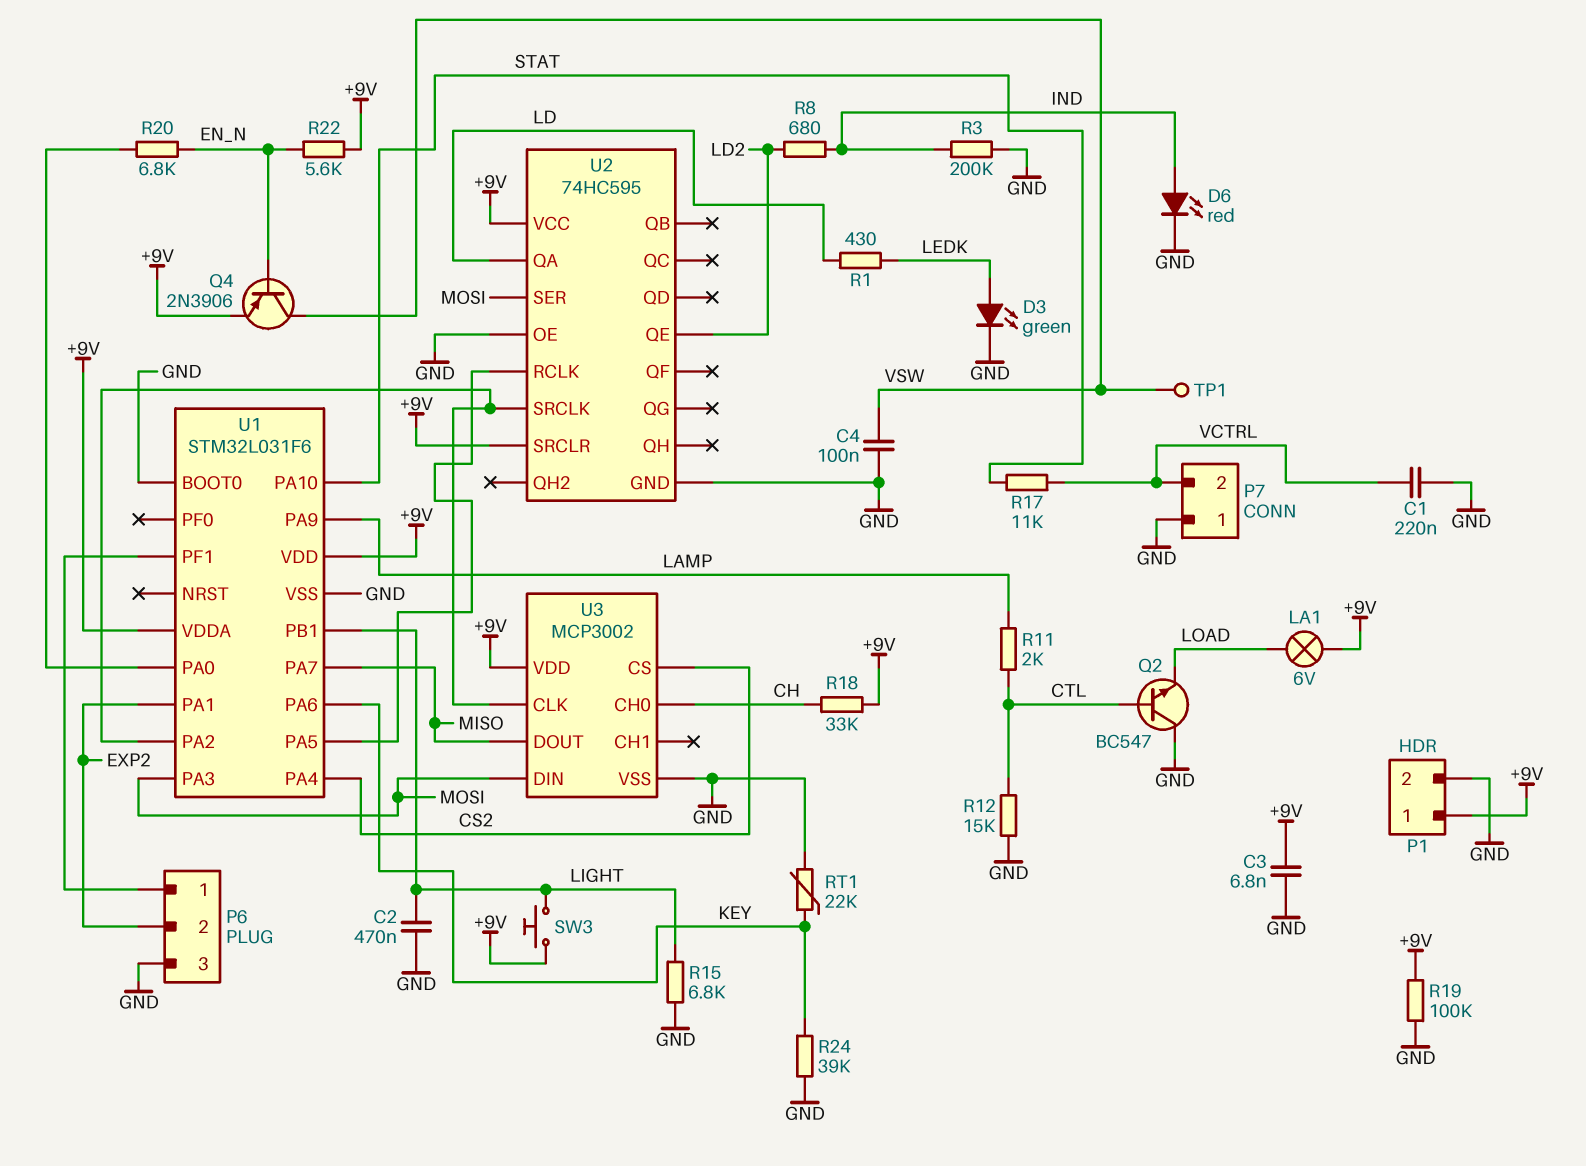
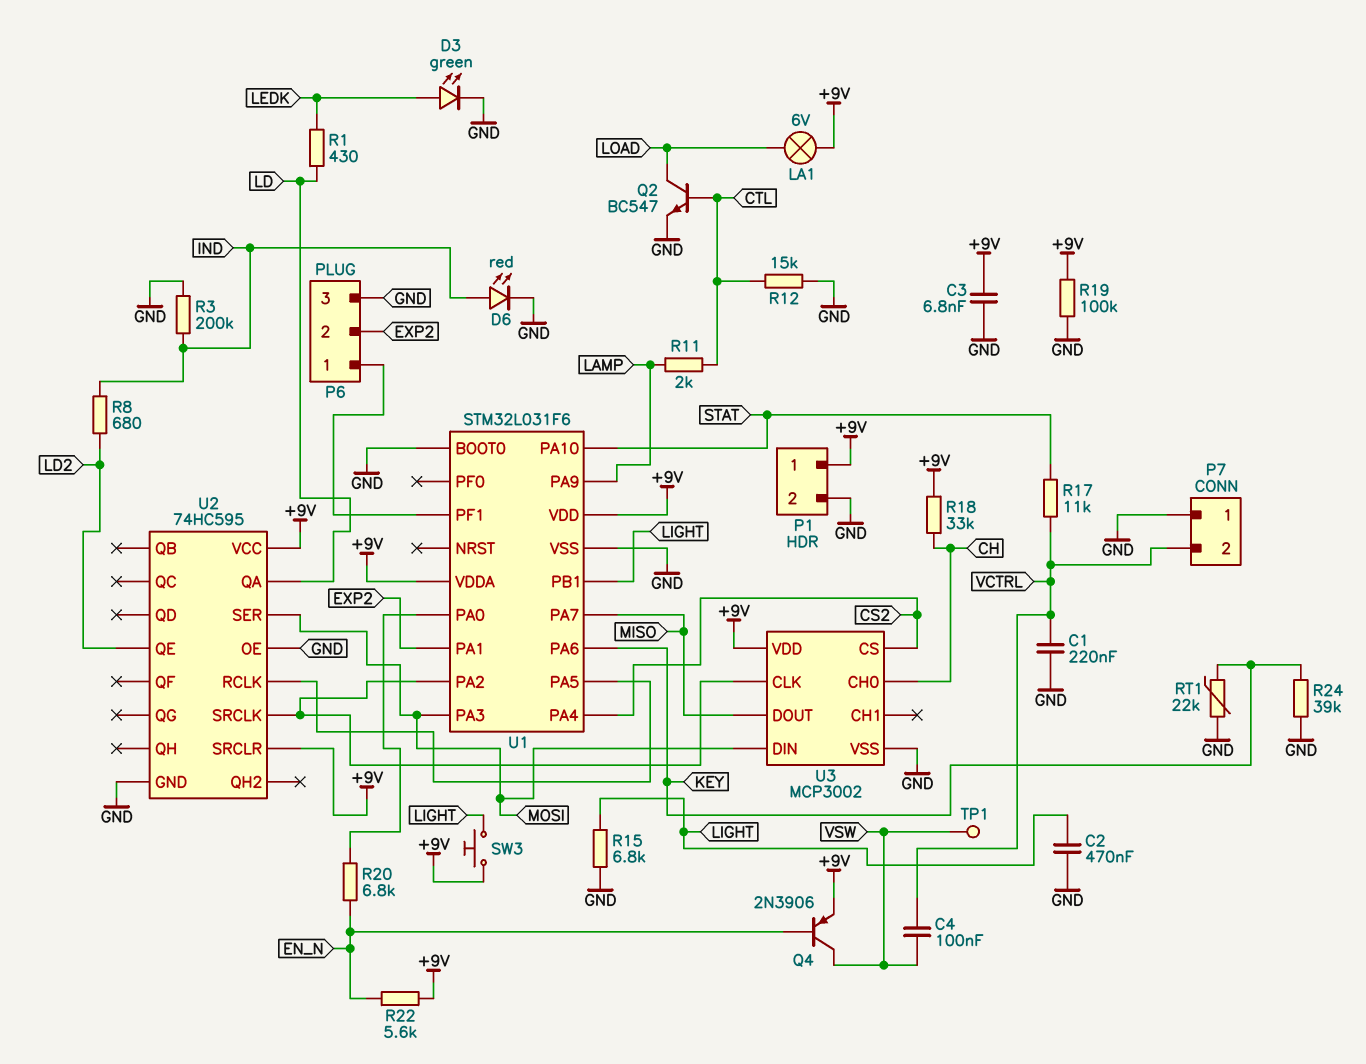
C4: 100nF (GND, VSW) -> 100nF (VCTRL, VSW)
Q2: NPN BC547 (B CTL, C GND, E LOAD) -> NPN BC547 (B CTL, C LOAD, E GND)

